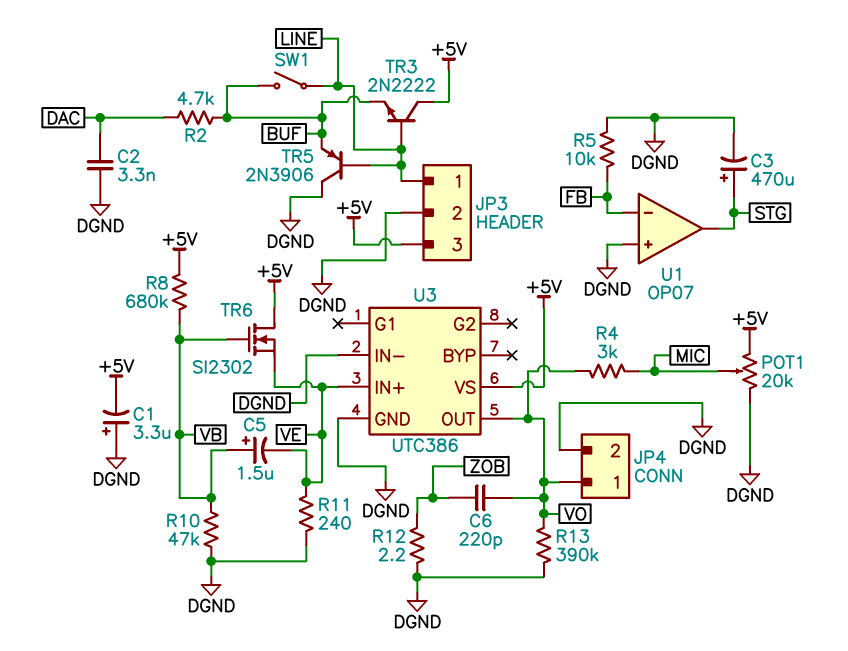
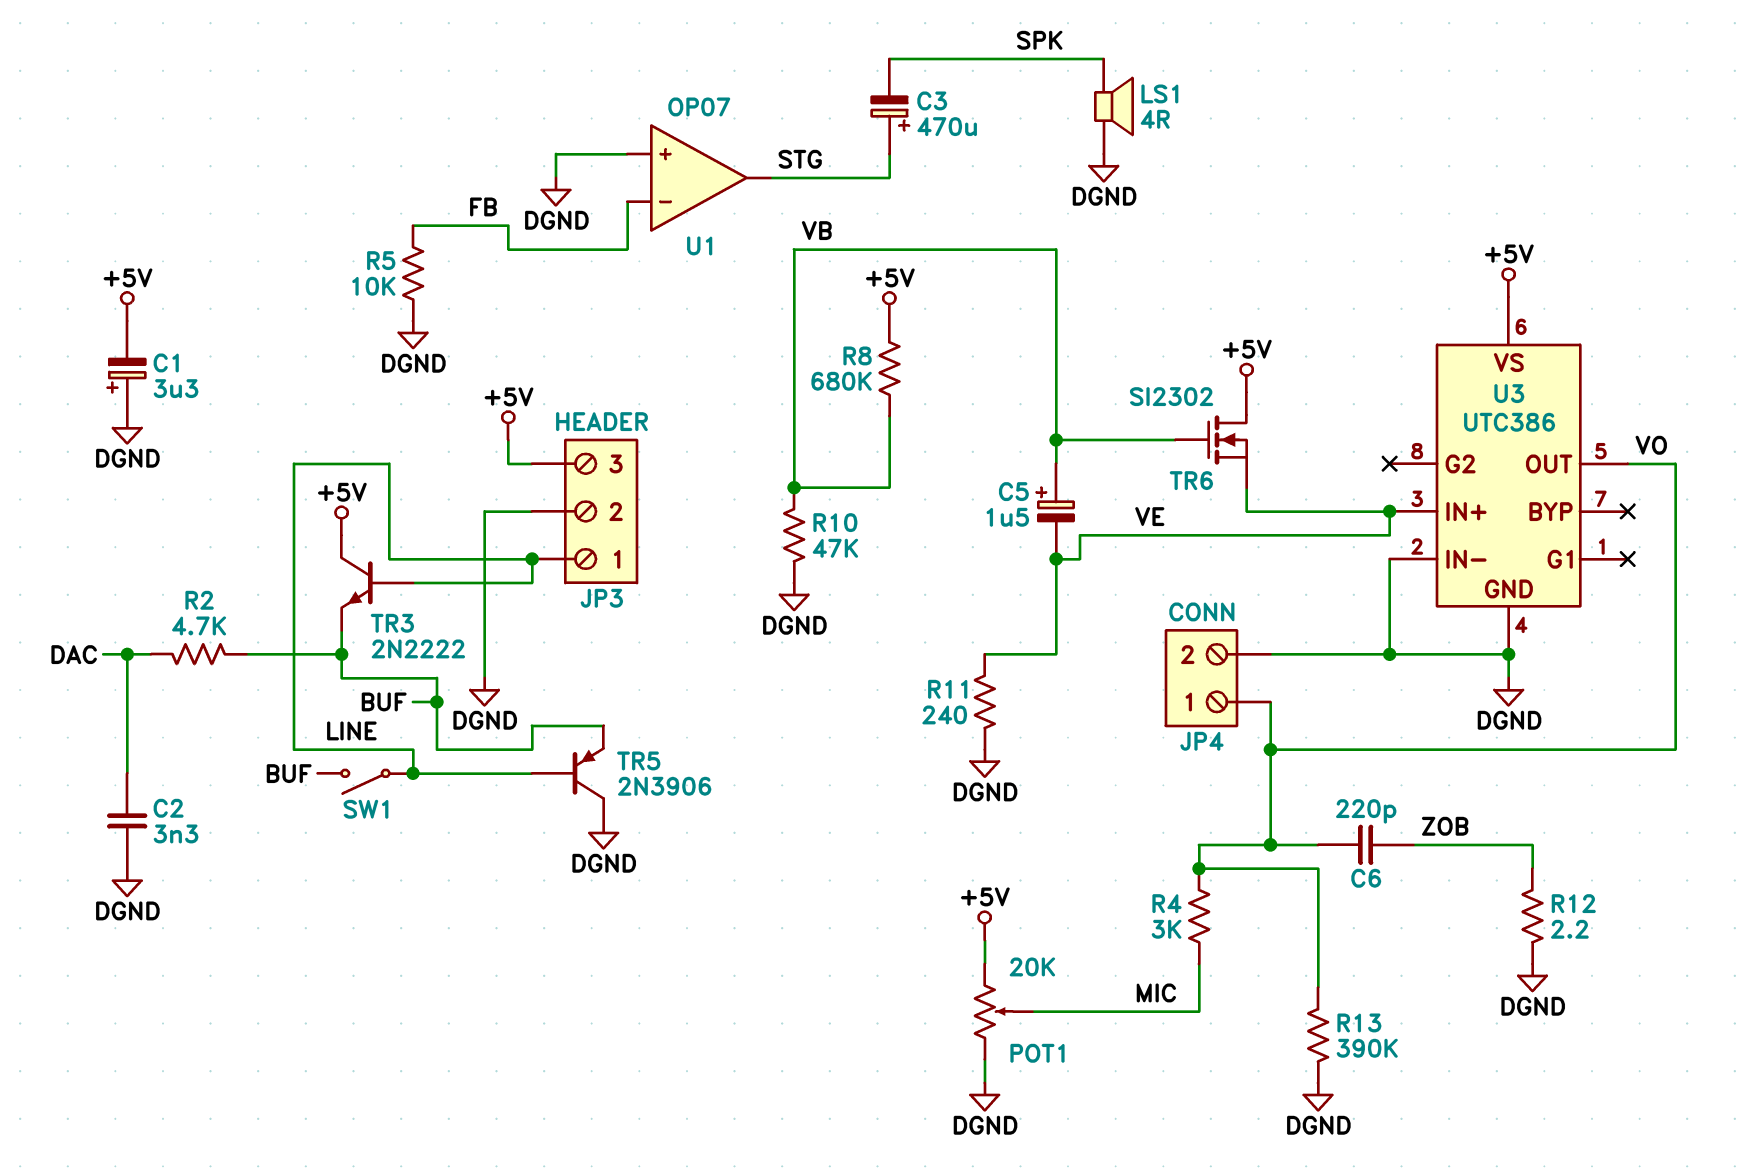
C3: 470uF (plus STG, minus DGND) -> 470uF (plus STG, minus SPK)
LS1: none -> speaker 4R (DGND, SPK)

